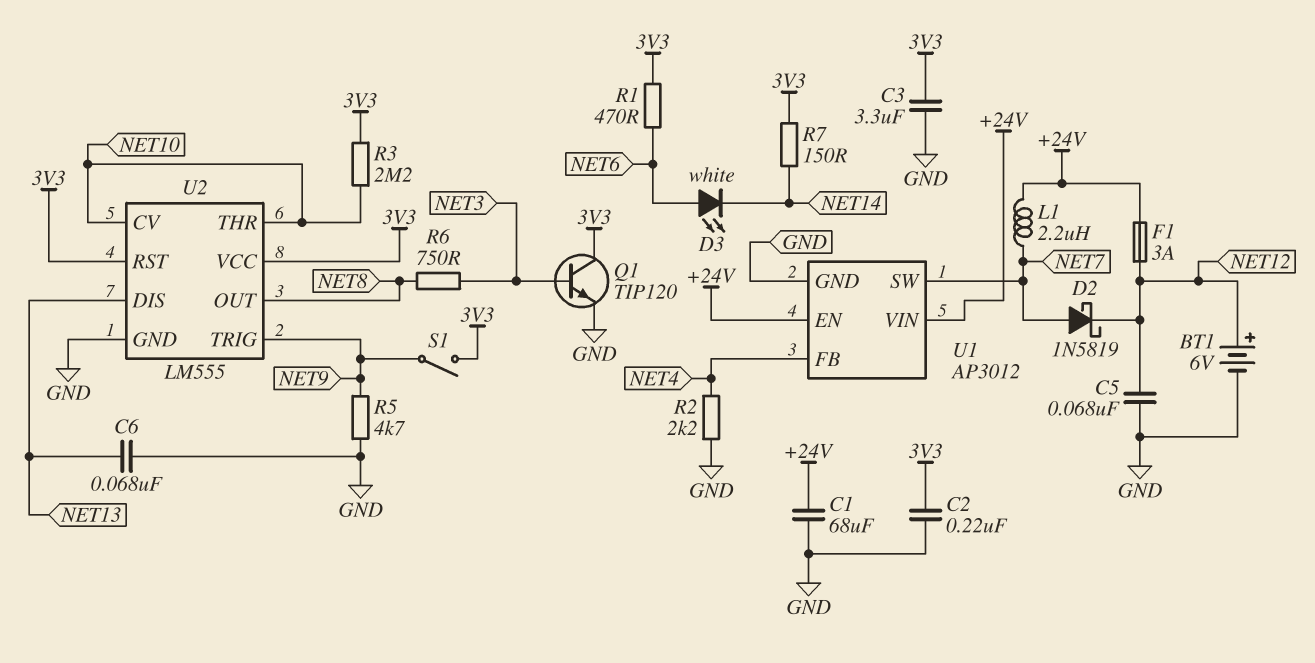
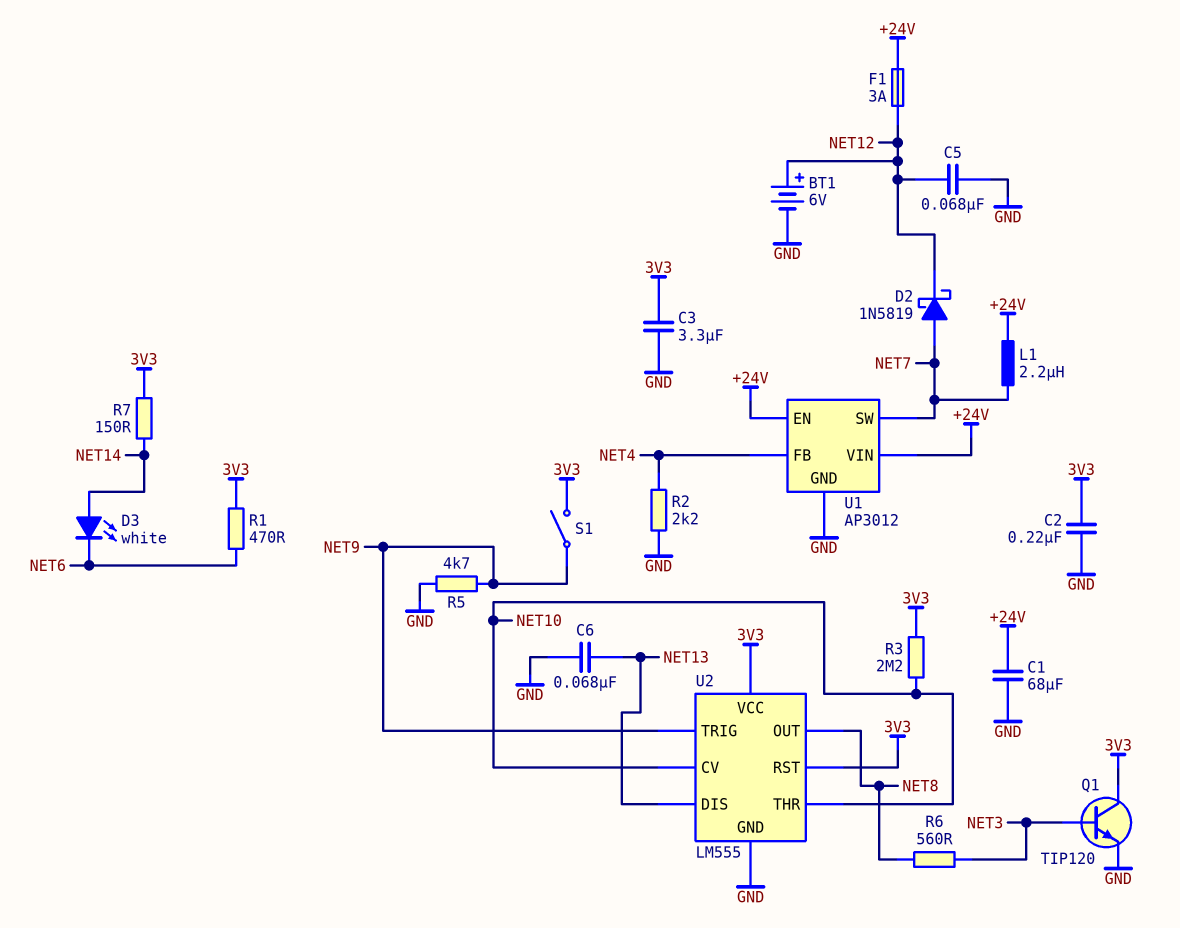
D3: LED white (A NET6, K NET14) -> LED white (A NET14, K NET6)
R6: 750 (NET3, NET8) -> 560 (NET3, NET8)

